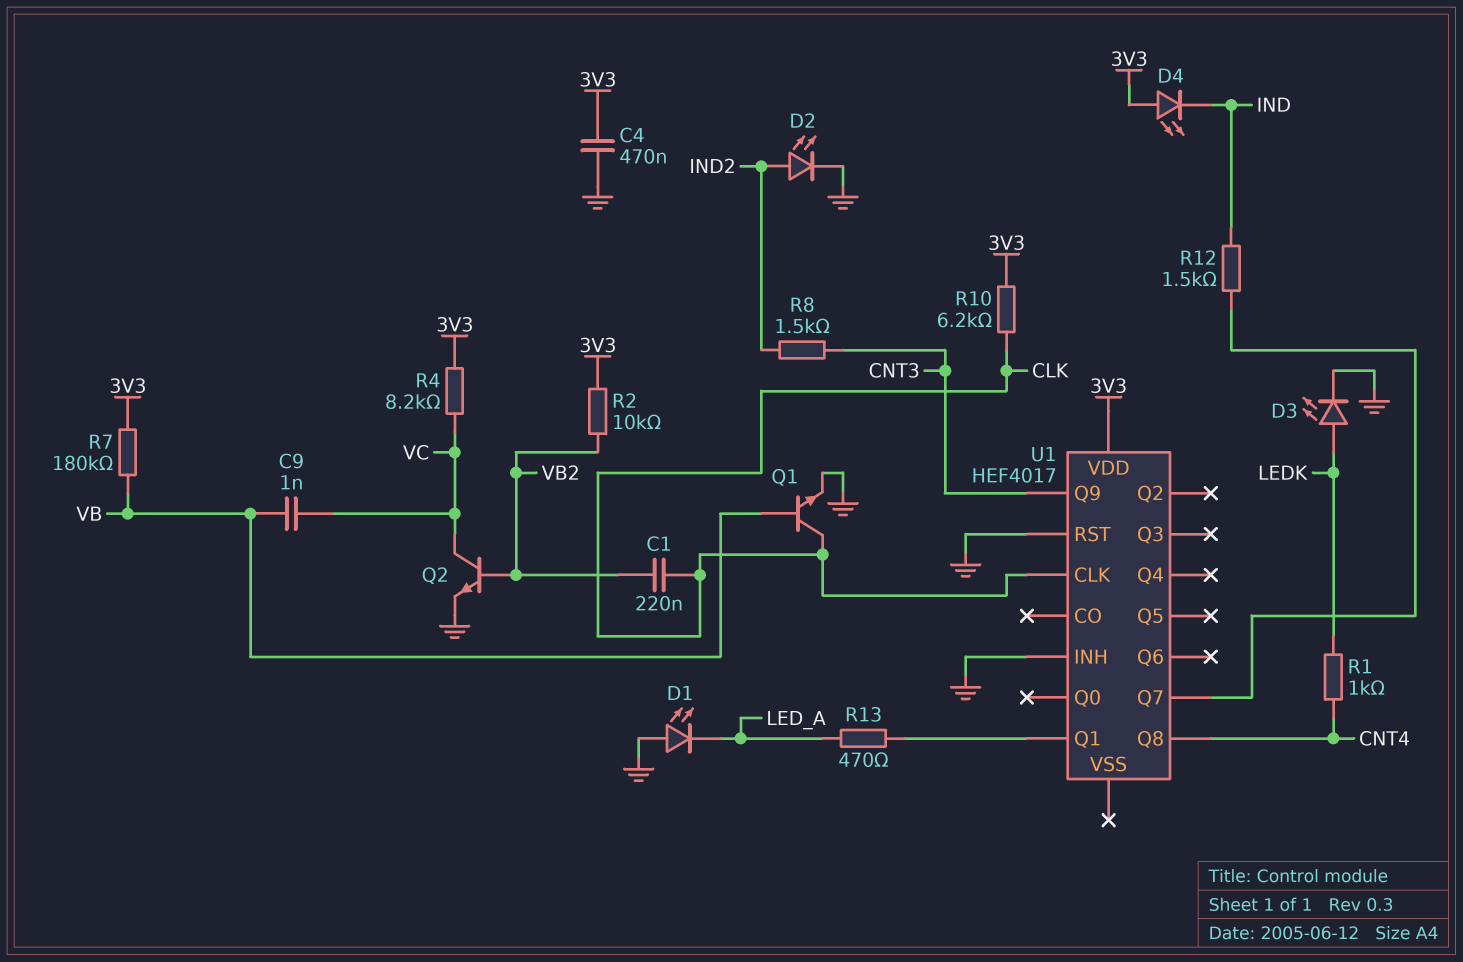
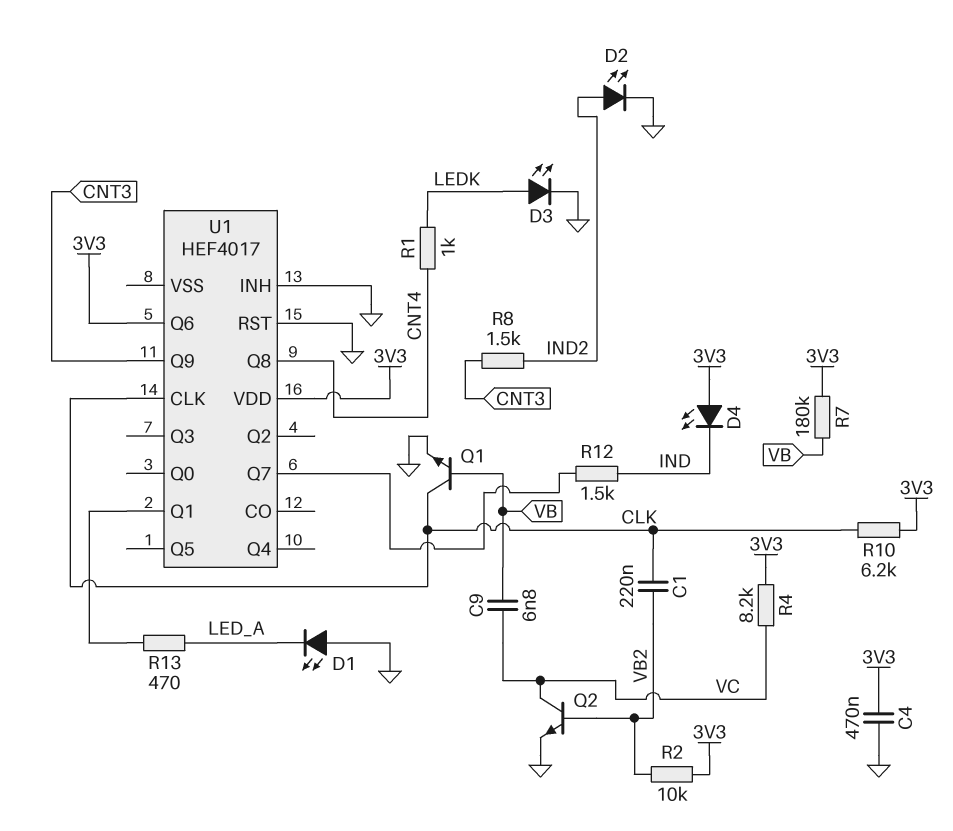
C9: 1nF (VB, VC) -> 6.8nF (VB, VC)
U1 pin Q6: none -> 3V3

